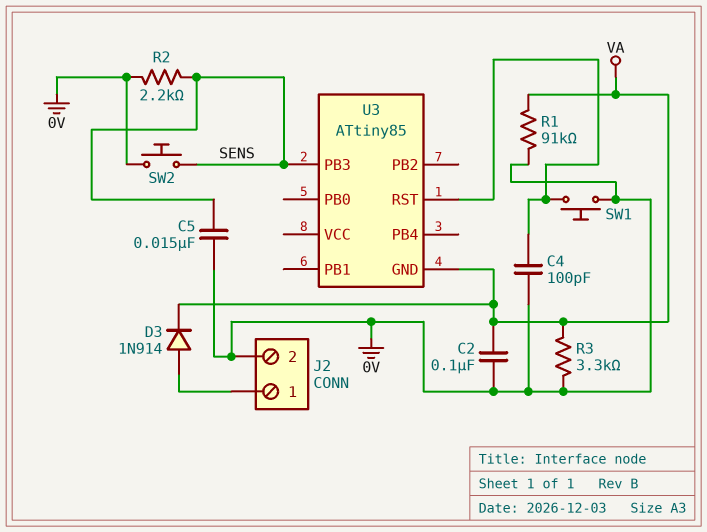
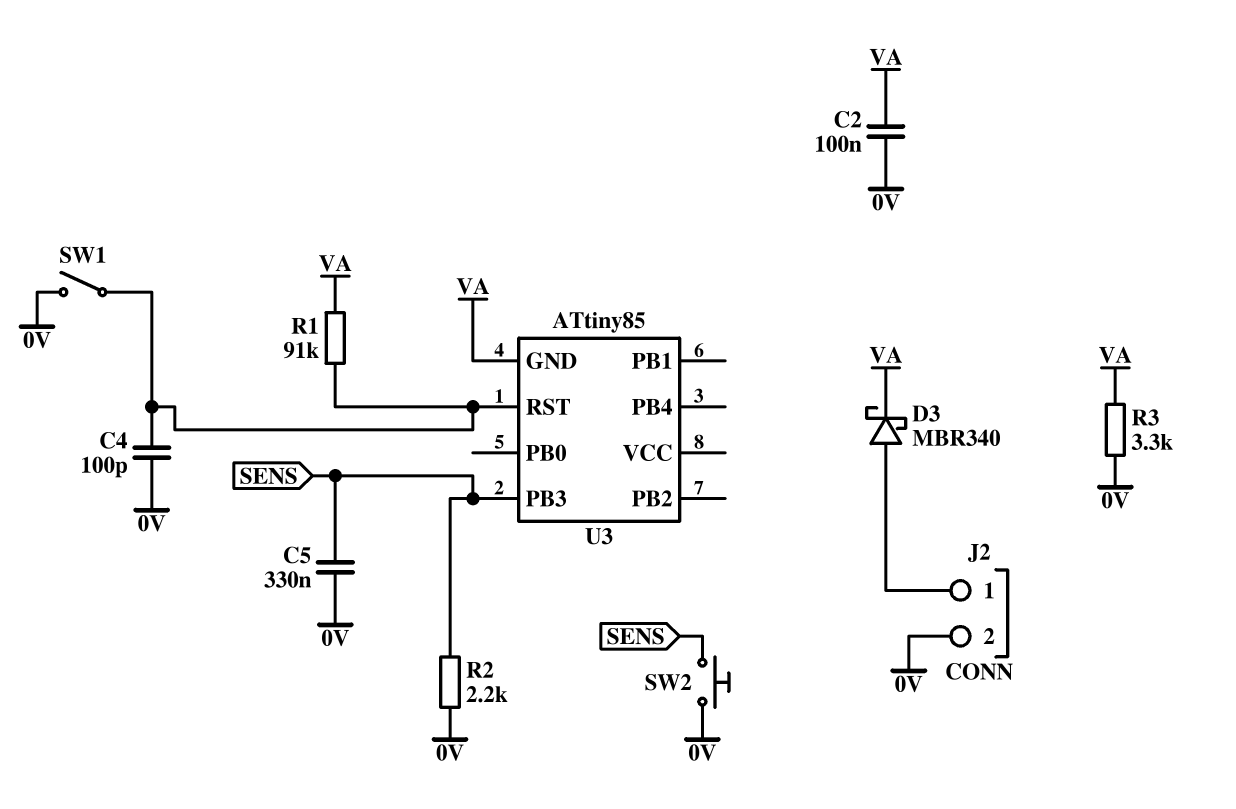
C5: 15nF (0V, SENS) -> 330nF (0V, SENS)
D3: diode 1N914 (A J2/1, K VA) -> schottky MBR340 (A J2/1, K VA)
R1: 91k (0V, VA) -> 91k (U3/RST, VA)
SW1: button (0V, U3/RST) -> switch (0V, U3/RST)

